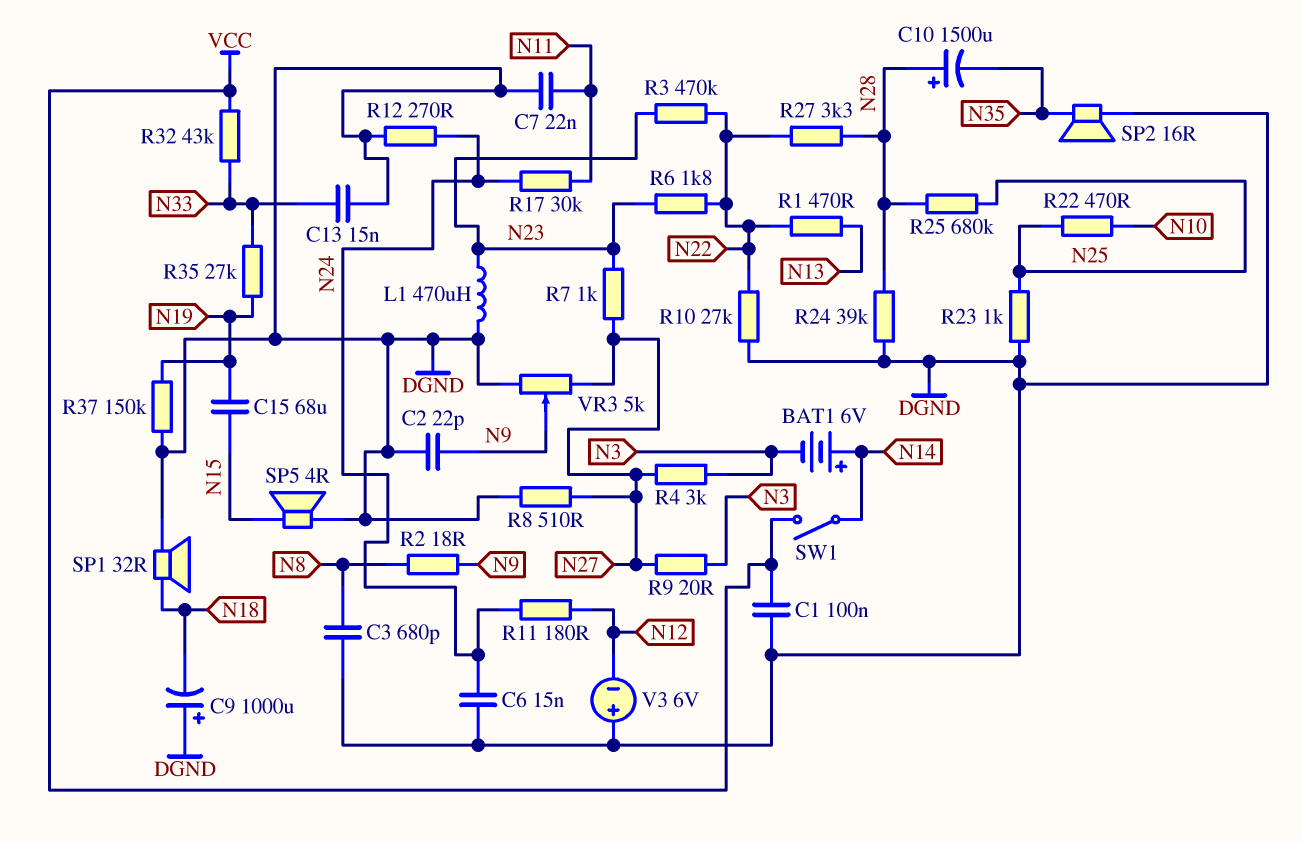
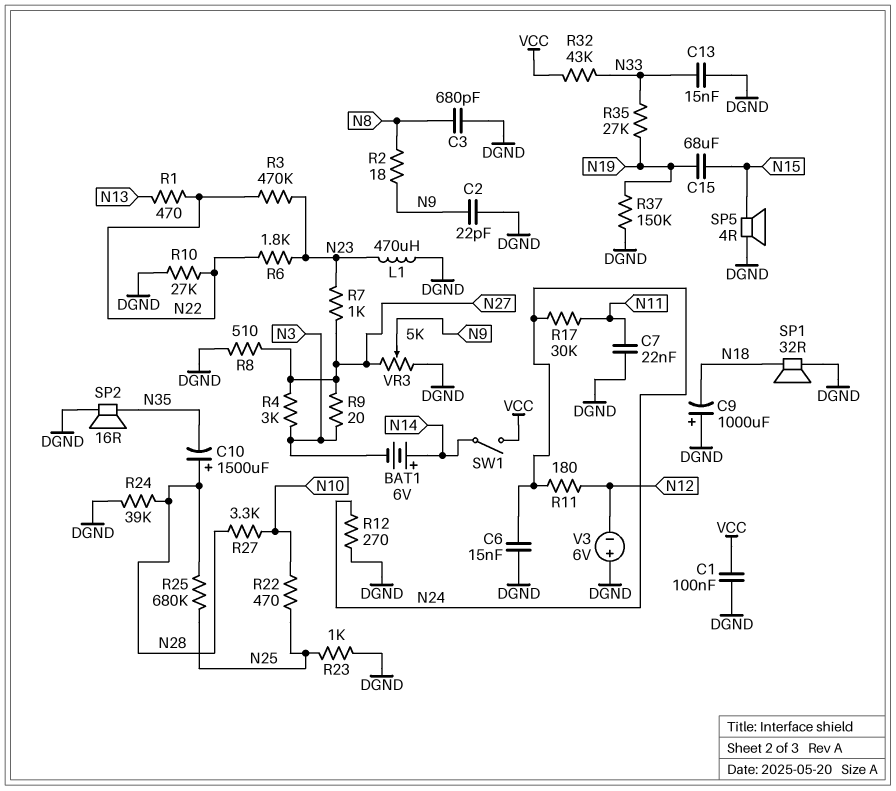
R27: 3.3k (N22, N28) -> 3.3k (N10, N28)

